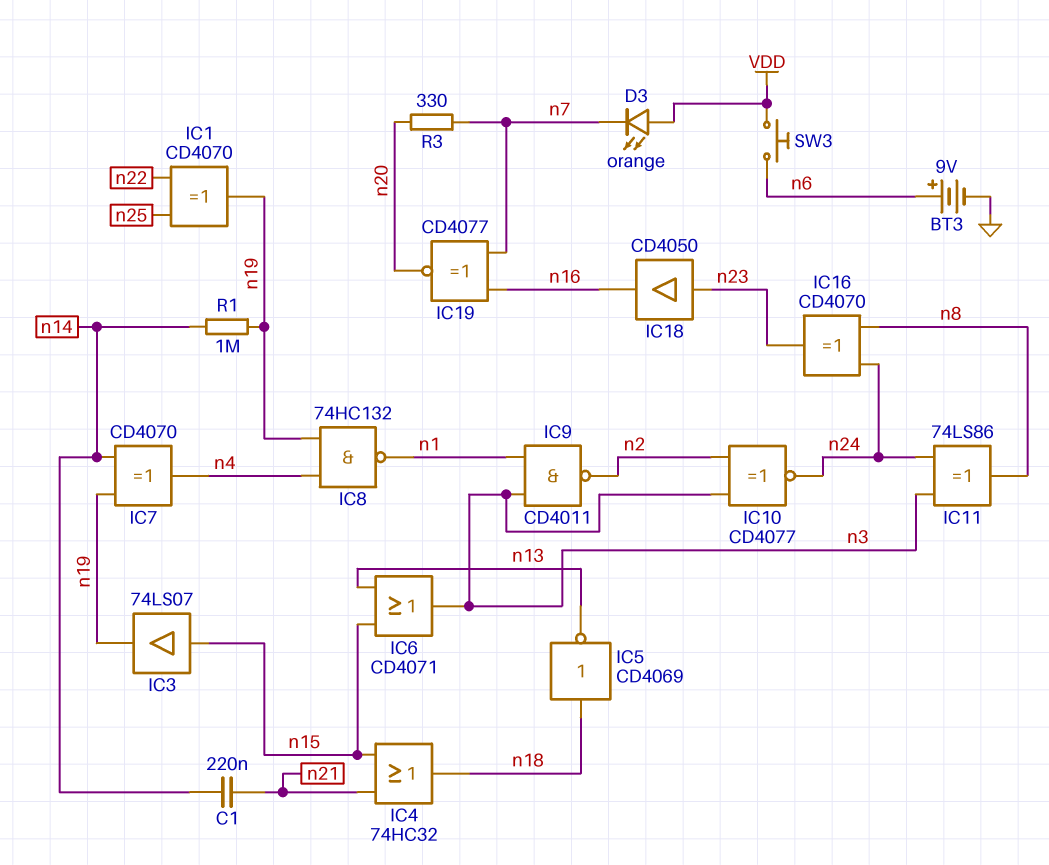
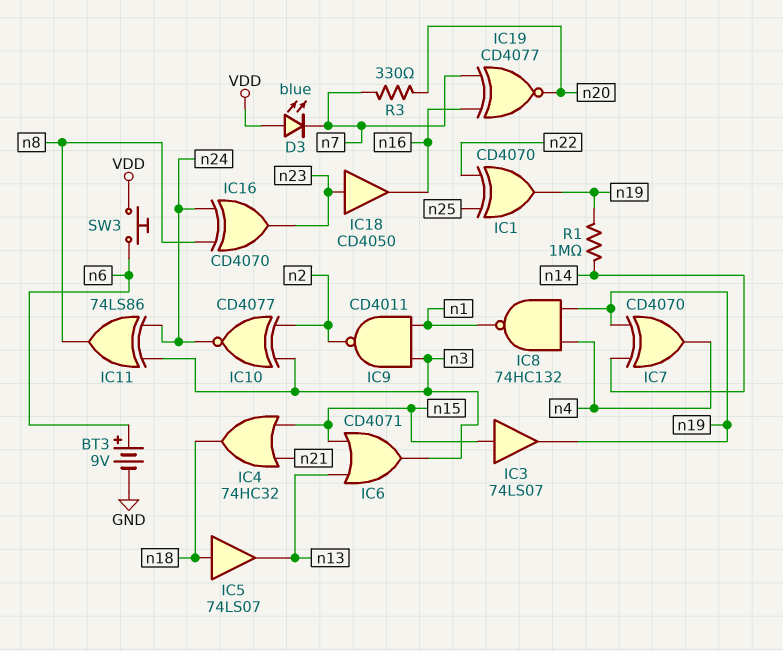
C1: 220nF (n14, n21) -> none
D3: LED orange (A VDD, K n7) -> LED blue (A VDD, K n7)
IC5: NOT CD4069 (in n18, out n13) -> buffer 74LS07 (in n18, out n13)

